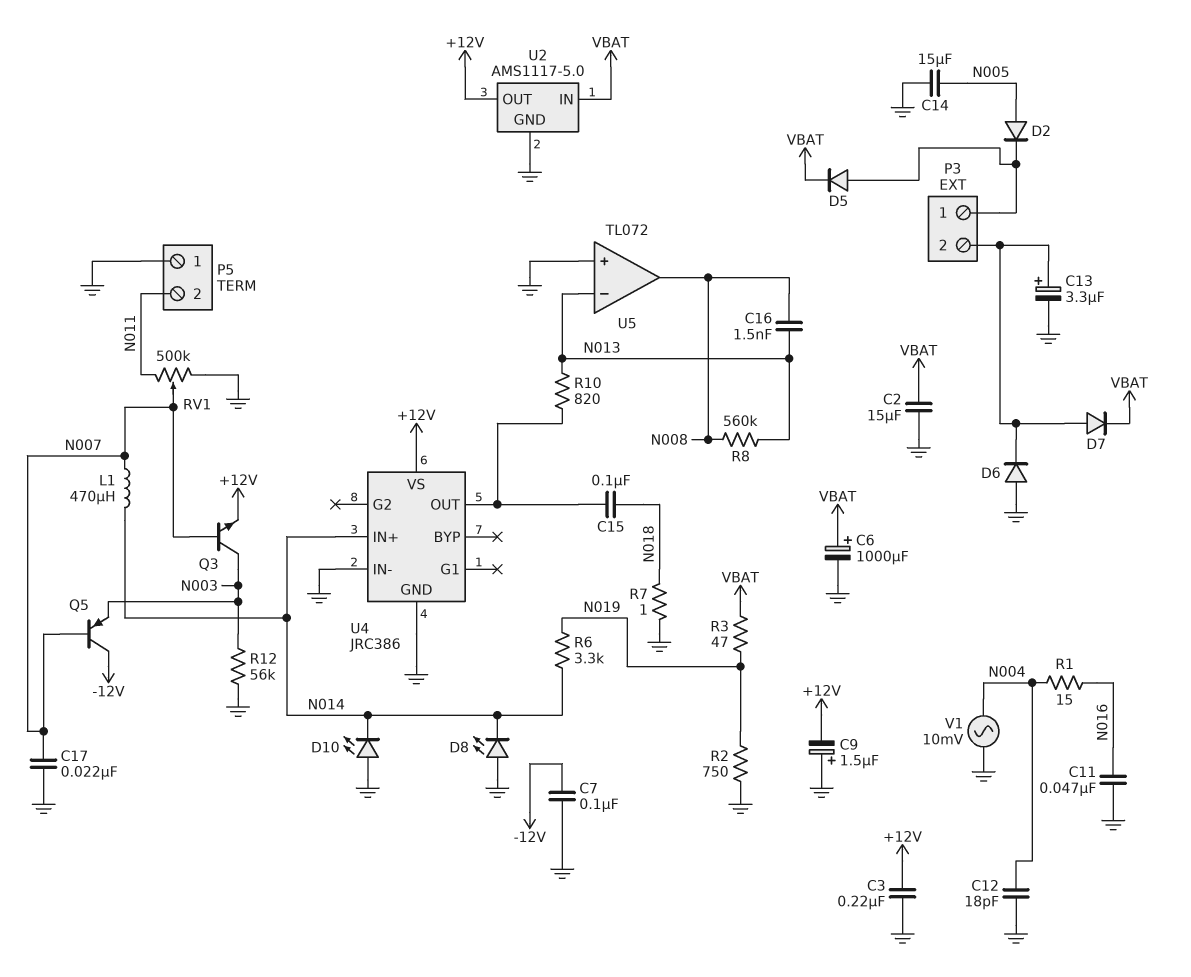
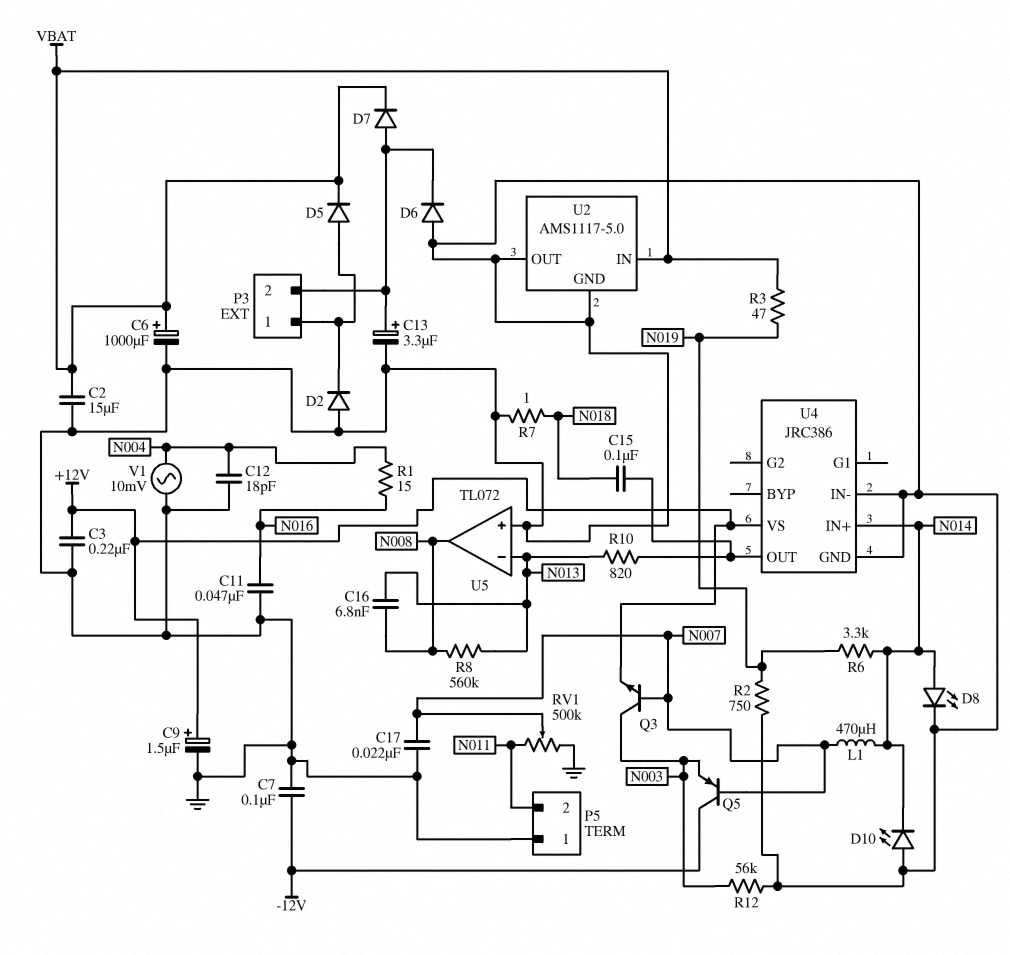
C9: 1.5uF (plus GND, minus +12V) -> 1.5uF (plus +12V, minus GND)
C14: 15uF (GND, N005) -> none
C16: 1.5nF (N008, N013) -> 6.8nF (N008, N013)
D2: diode (A N005, K P3/1) -> diode (A GND, K P3/1)
D8: LED (A GND, K N014) -> LED (A N014, K GND)
U2 pin OUT: +12V -> GND

